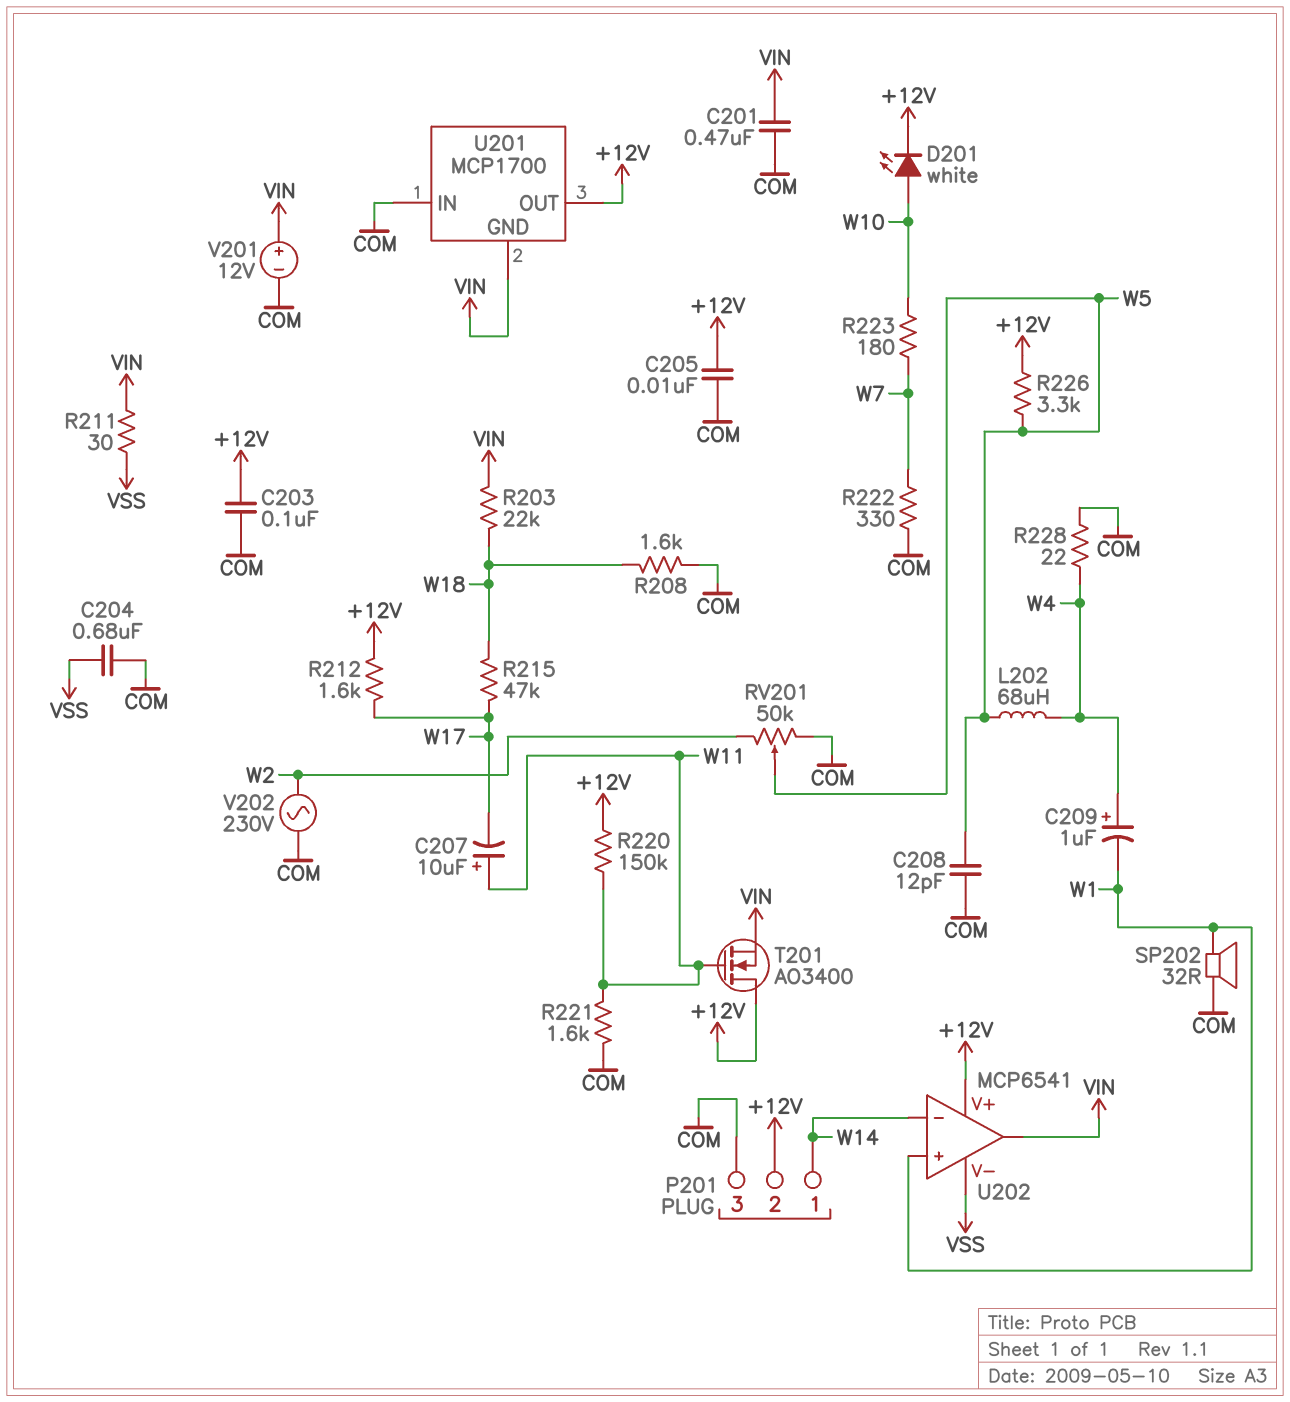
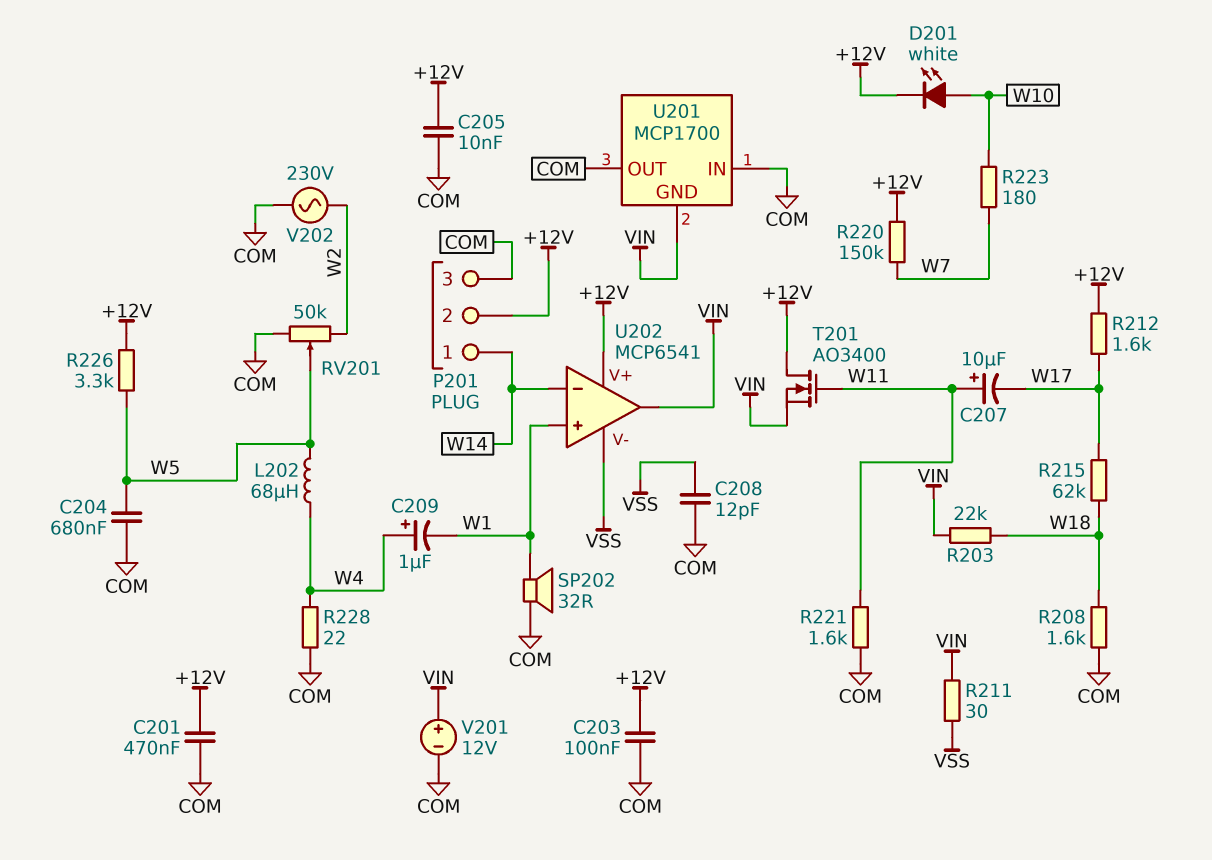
C201: 470nF (COM, VIN) -> 470nF (+12V, COM)
C204: 680nF (COM, VSS) -> 680nF (COM, W5)
C208: 12pF (COM, W5) -> 12pF (COM, VSS)
R215: 47k (W17, W18) -> 62k (W17, W18)
R220: 150k (+12V, W11) -> 150k (+12V, W7)
R222: 330 (COM, W7) -> none
U201 pin OUT: +12V -> COM

